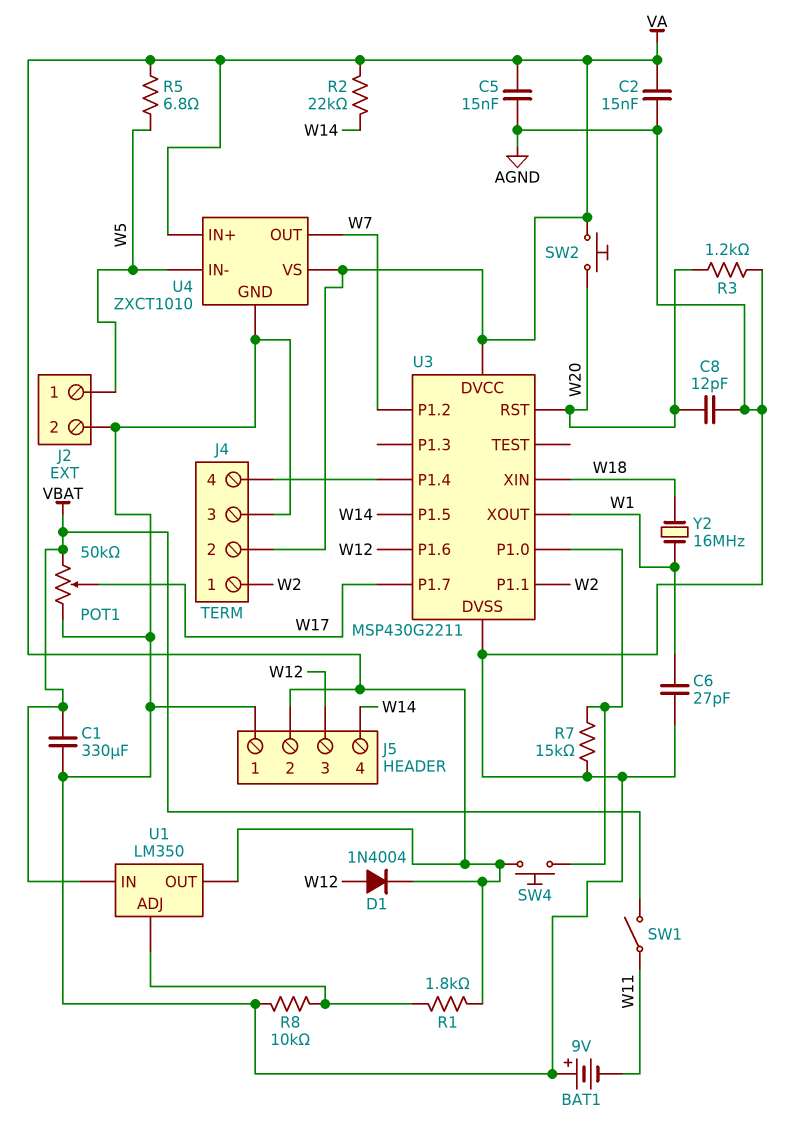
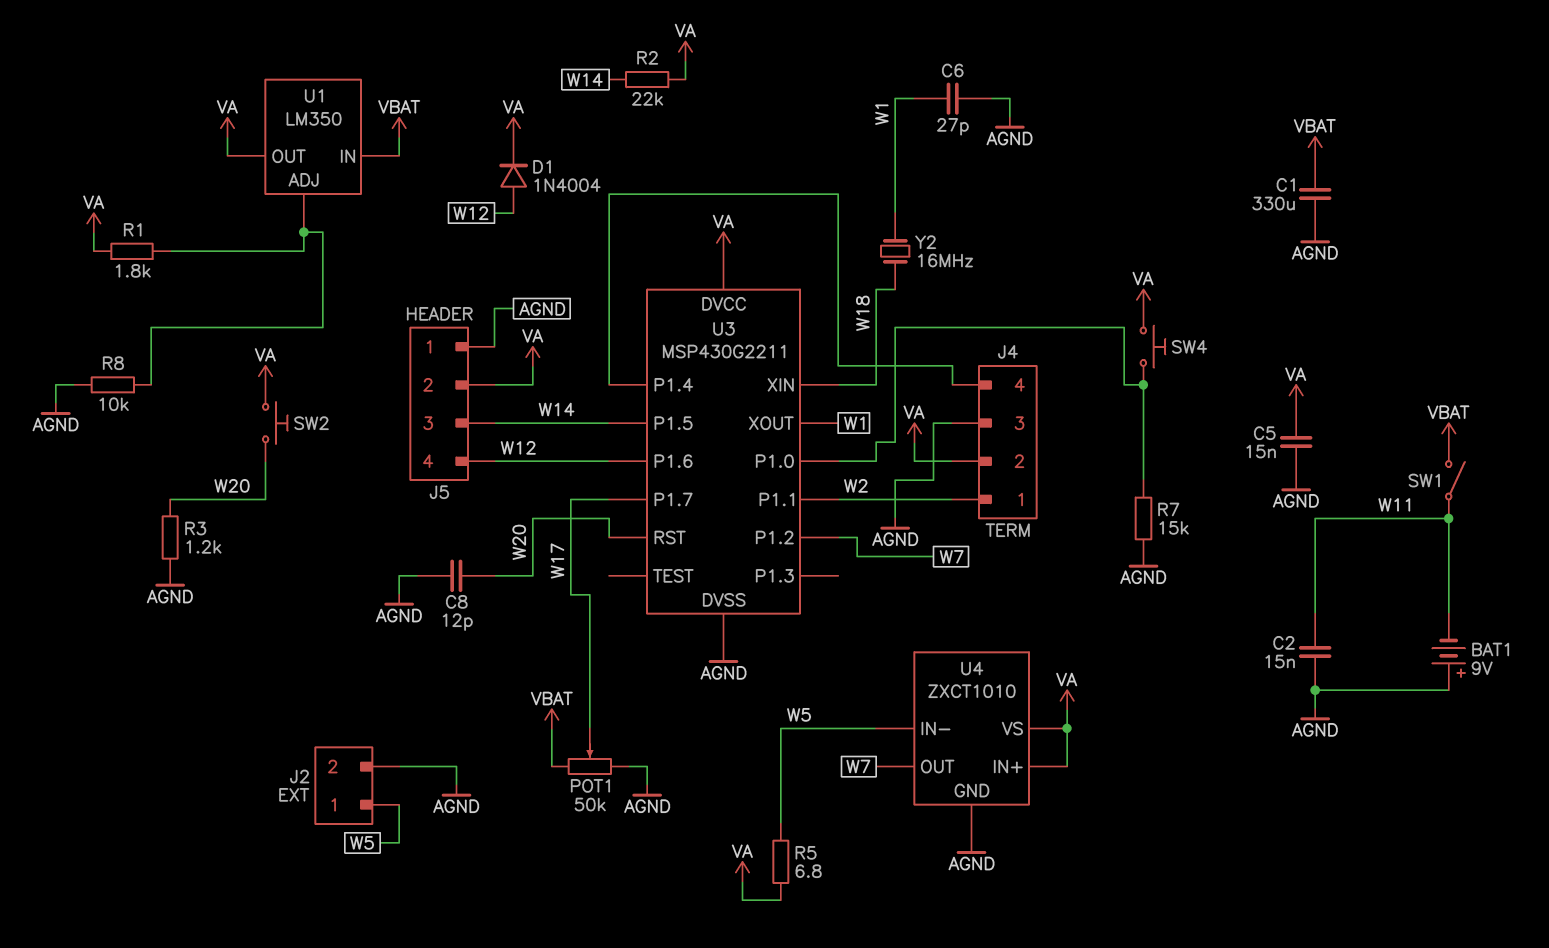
C2: 15nF (AGND, VA) -> 15nF (AGND, W11)
J5 pin 3: W12 -> W14
J5 pin 4: W14 -> W12

